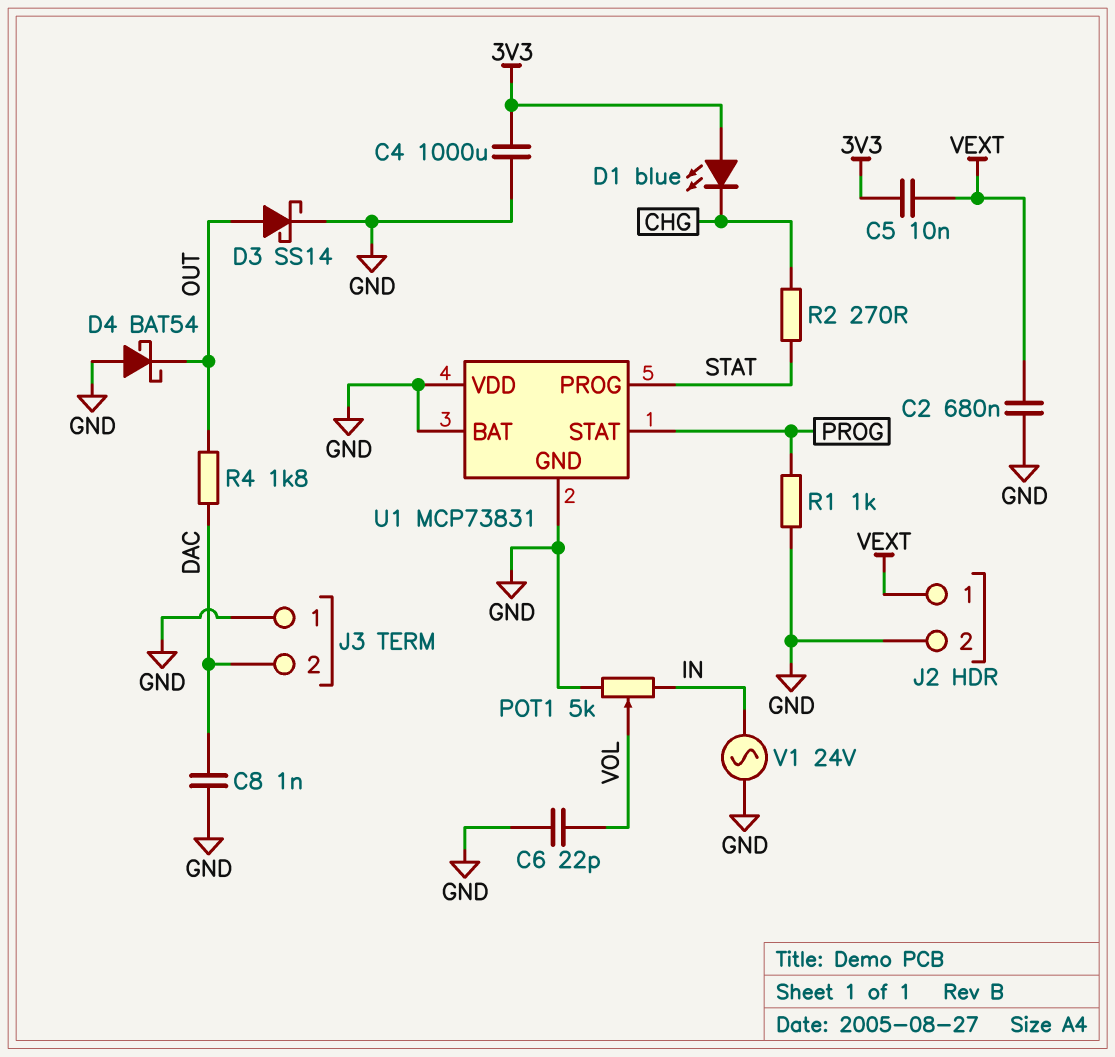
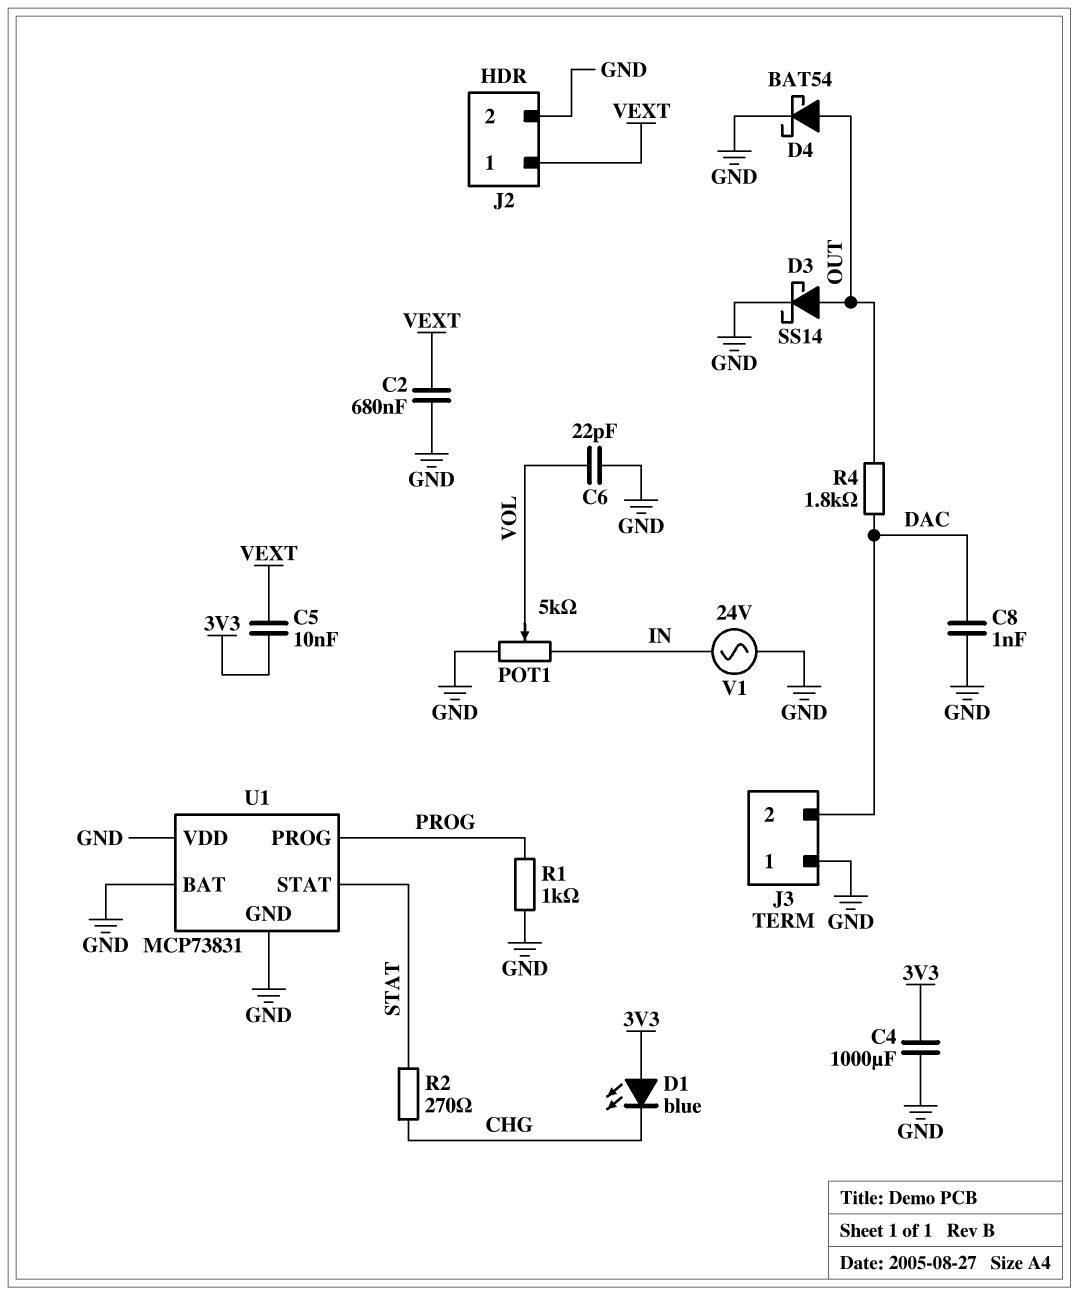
D4: schottky BAT54 (A GND, K OUT) -> schottky BAT54 (A OUT, K GND)
U1 pin PROG: STAT -> PROG
U1 pin STAT: PROG -> STAT

